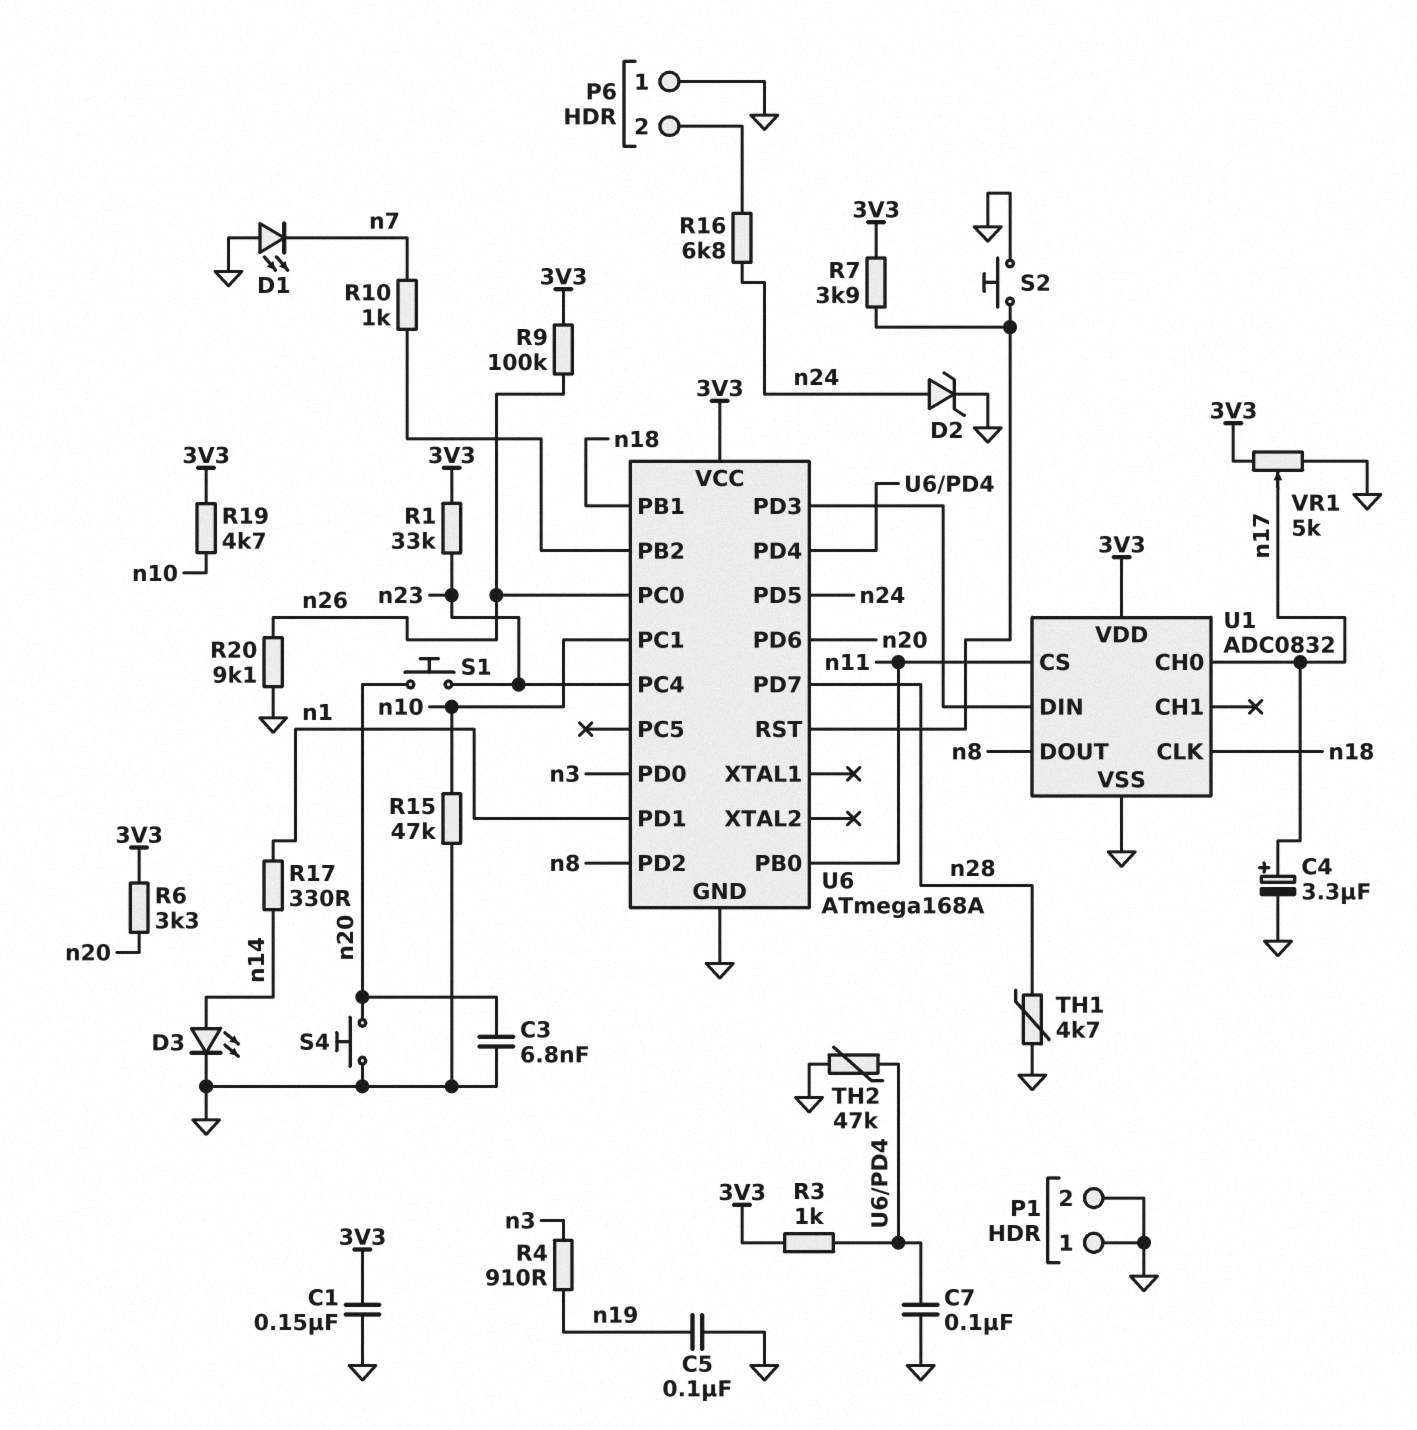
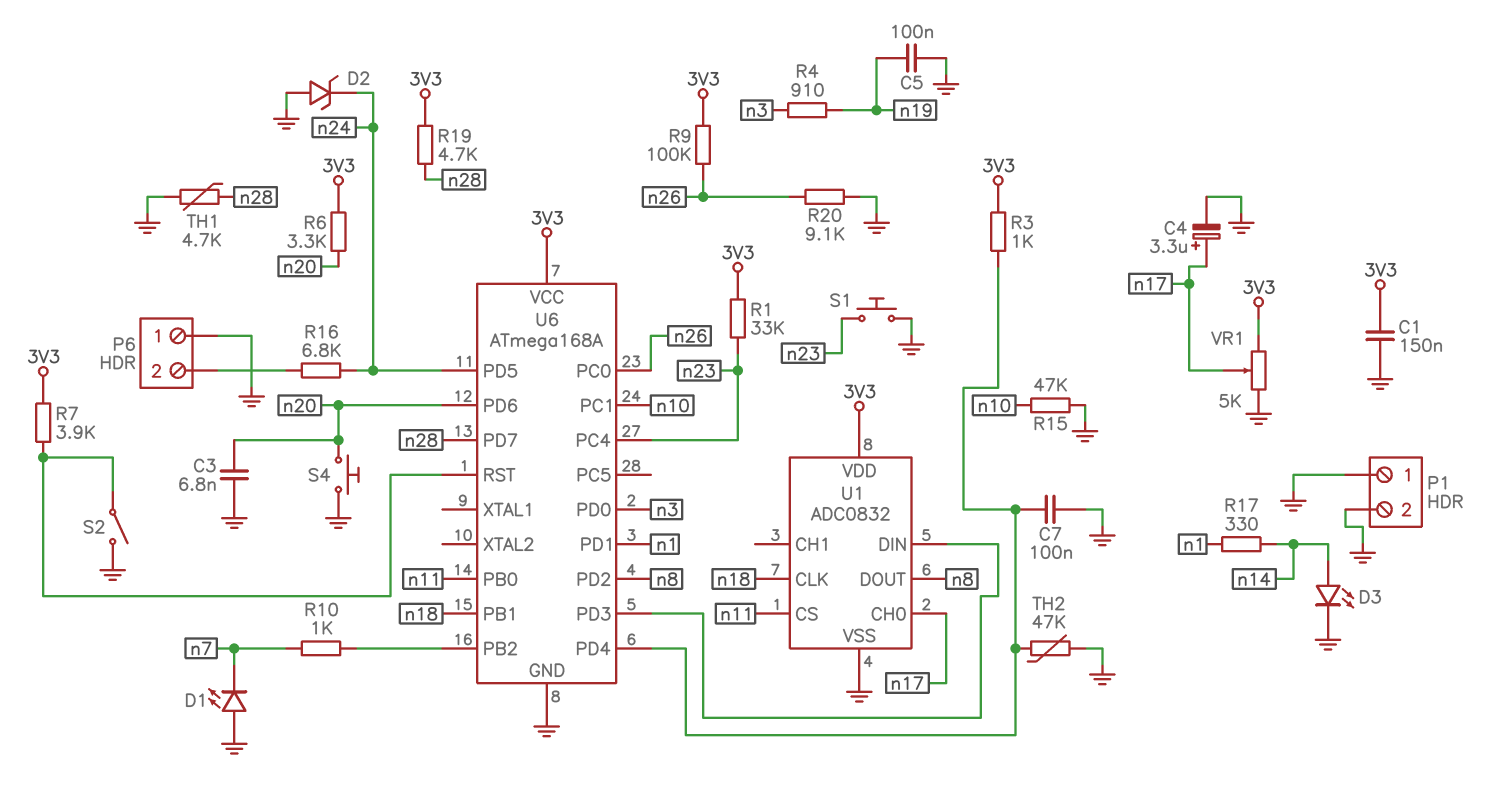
D2: zener (A n24, K GND) -> zener (A GND, K n24)
R19: 4.7k (3V3, n10) -> 4.7k (3V3, n28)
S1: button (n20, n23) -> button (GND, n23)
S2: button (GND, U6/RST) -> switch (GND, U6/RST)

